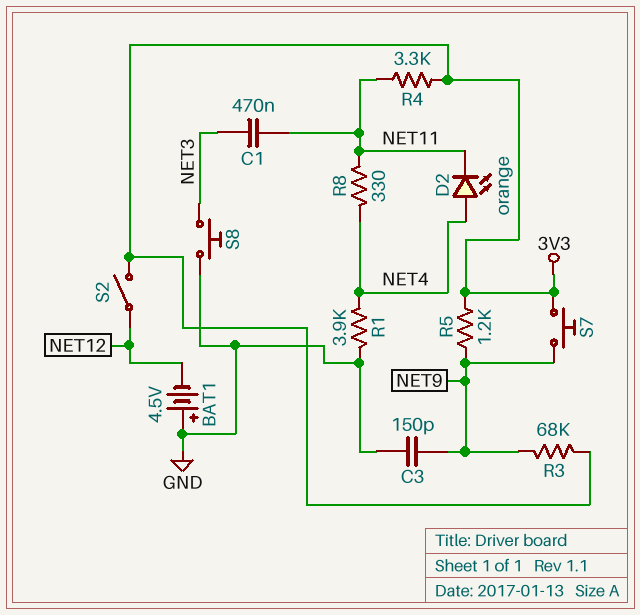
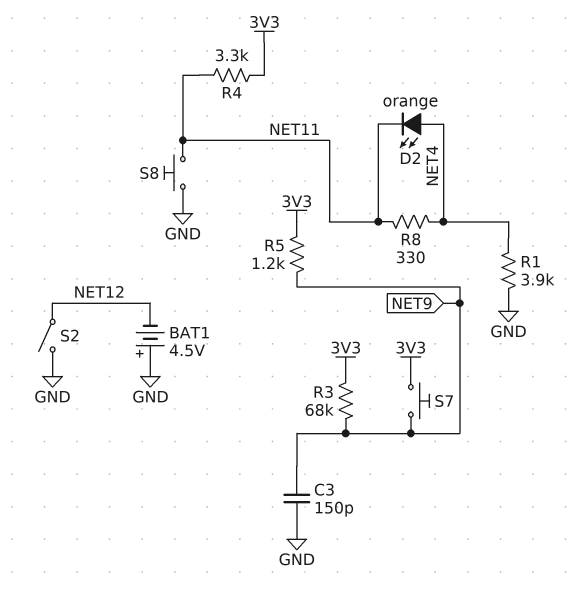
C1: 470nF (NET3, NET11) -> none
S2: switch (3V3, NET12) -> switch (GND, NET12)
S8: button (GND, NET3) -> button (GND, NET11)

